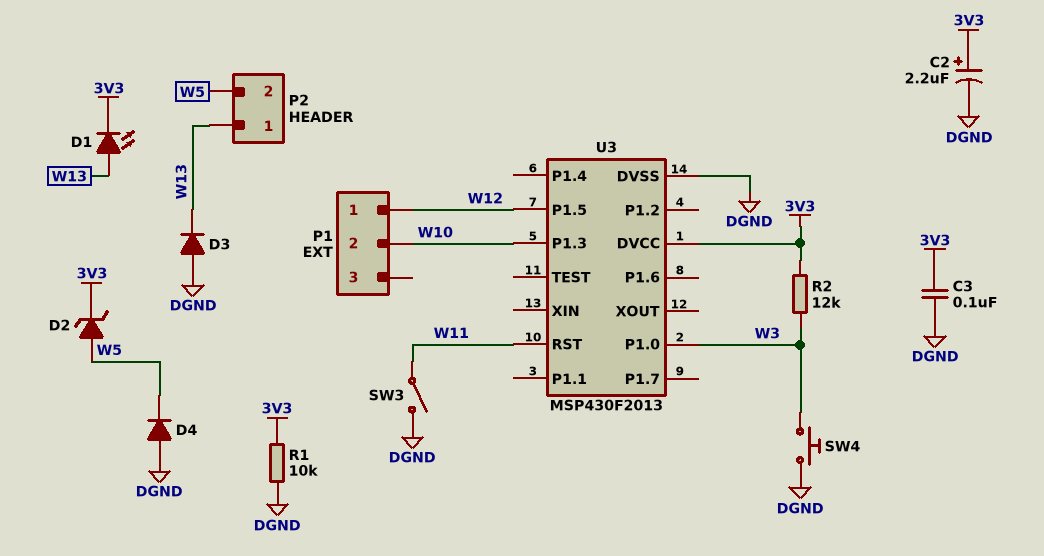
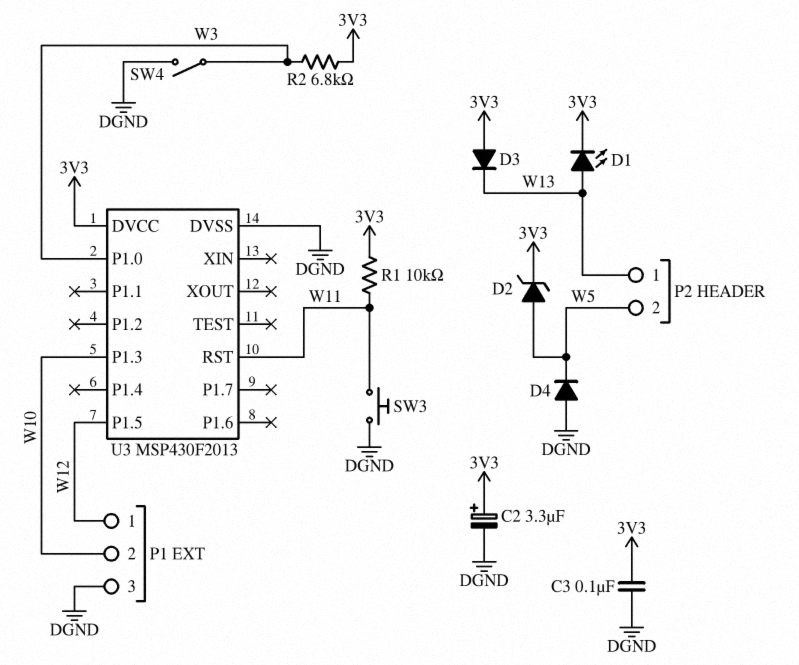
C2: 2.2uF (plus 3V3, minus DGND) -> 3.3uF (plus 3V3, minus DGND)
D3: diode (A DGND, K W13) -> diode (A 3V3, K W13)
P1 pin 3: none -> DGND
R1: 10k (3V3, DGND) -> 10k (3V3, W11)
R2: 12k (3V3, W3) -> 6.8k (3V3, W3)
SW3: switch (DGND, W11) -> button (DGND, W11)
SW4: button (DGND, W3) -> switch (DGND, W3)

